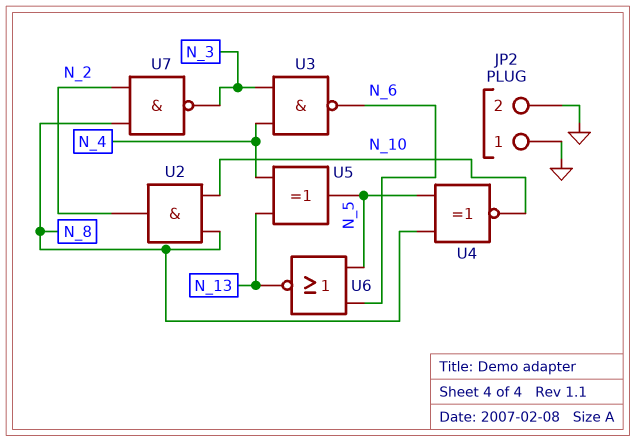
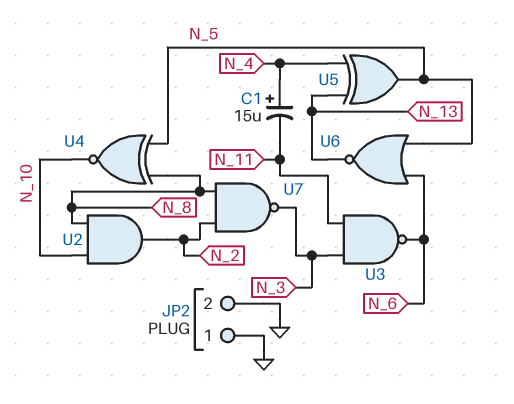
C1: none -> 15uF (plus N_4, minus N_11)
U3: NAND (in N_3, in N_4, out N_6) -> NAND (in N_3, in N_11, out N_6)

